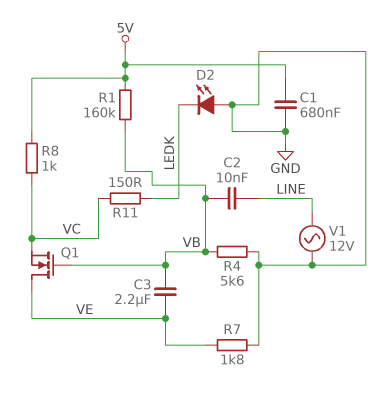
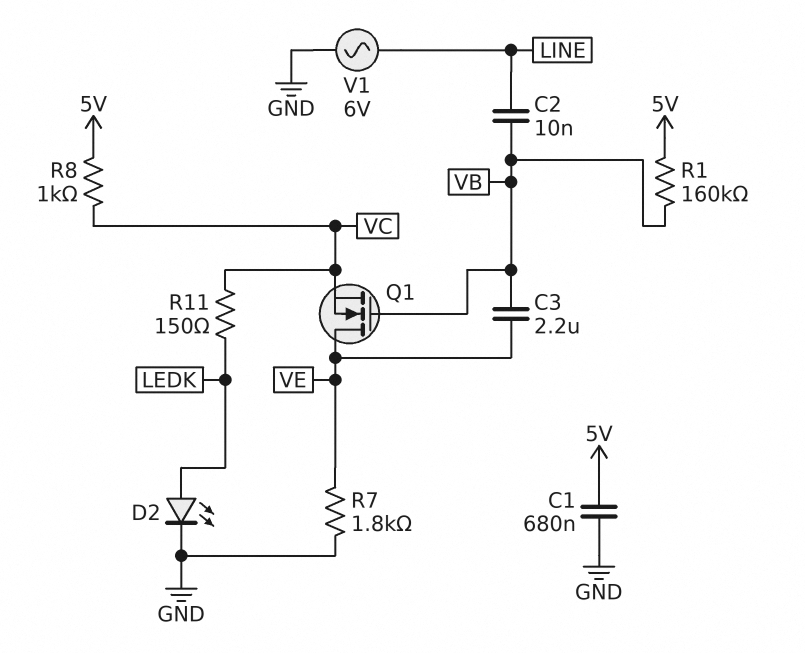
D2: LED (A GND, K LEDK) -> LED (A LEDK, K GND)
R4: 5.6k (GND, VB) -> none
V1: AC 12V (GND, LINE) -> AC 6V (GND, LINE)

